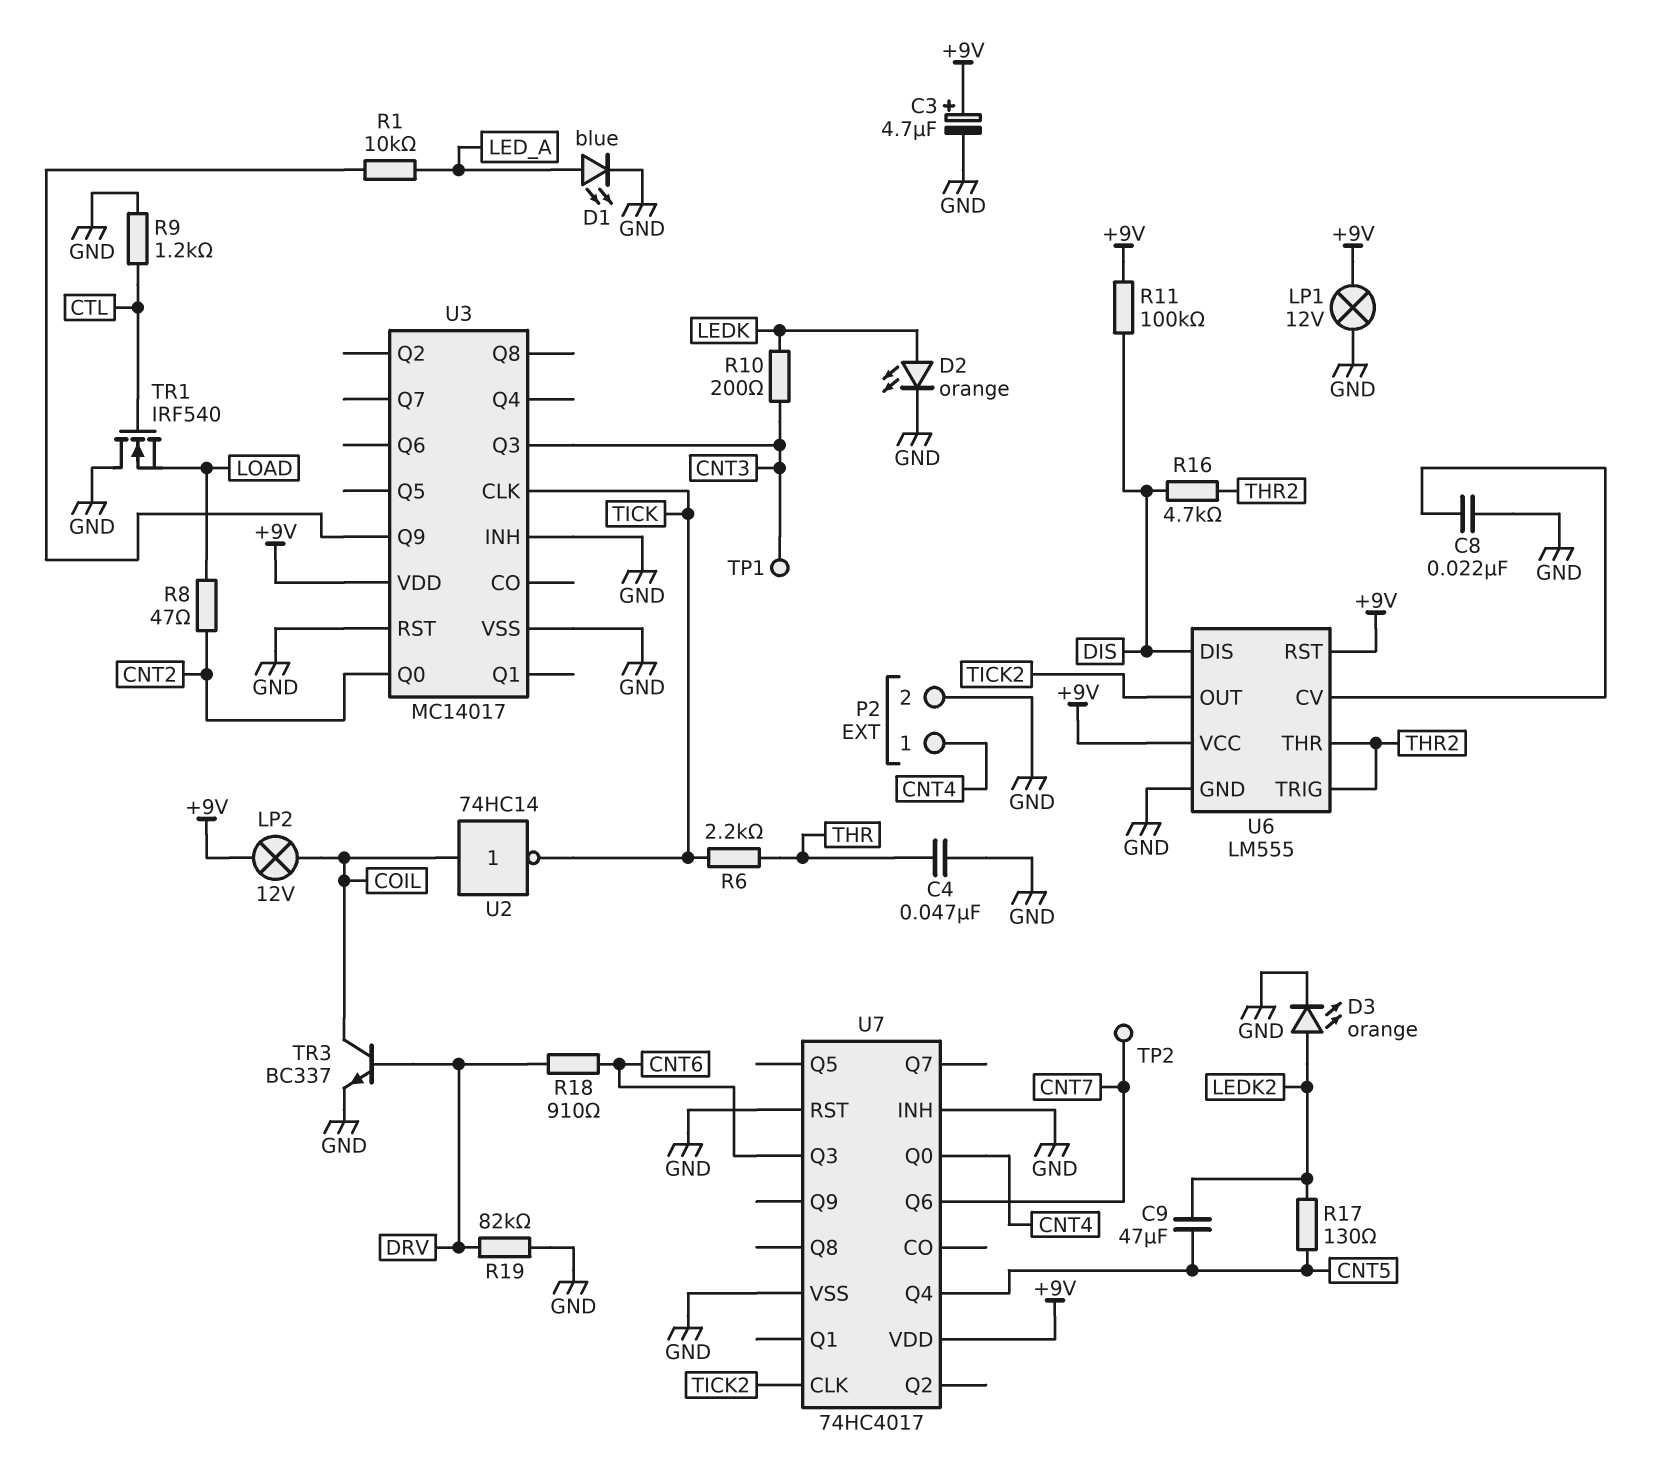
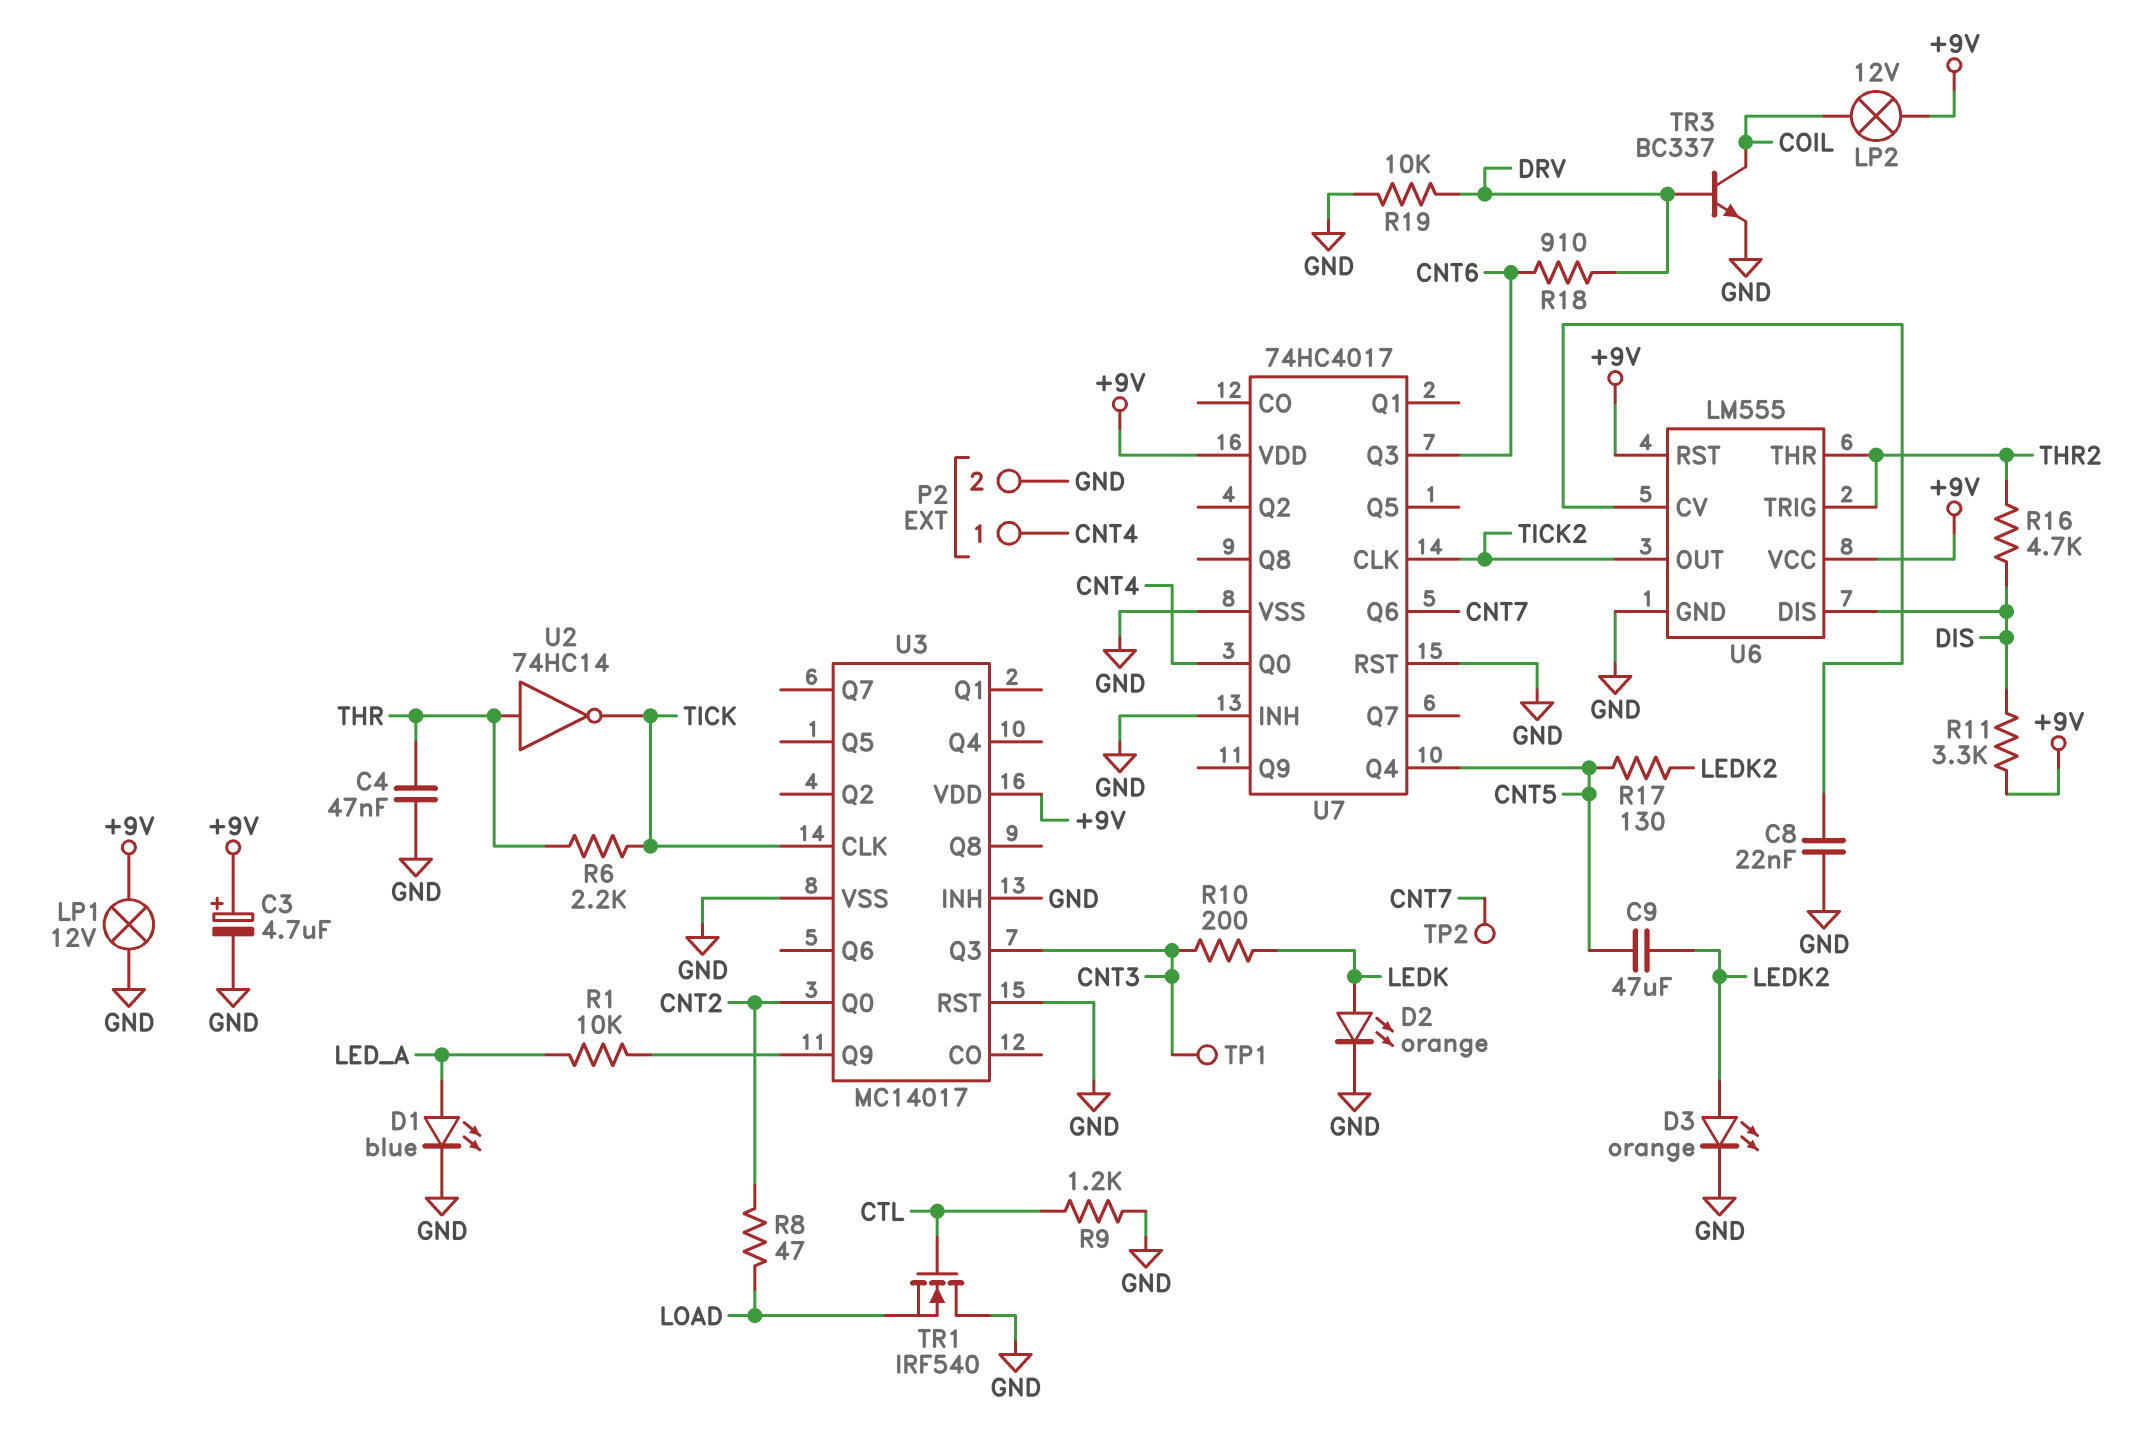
R11: 100k (+9V, DIS) -> 3.3k (+9V, DIS)
R19: 82k (DRV, GND) -> 10k (DRV, GND)
U2: NOT 74HC14 (in COIL, out TICK) -> NOT 74HC14 (in THR, out TICK)

